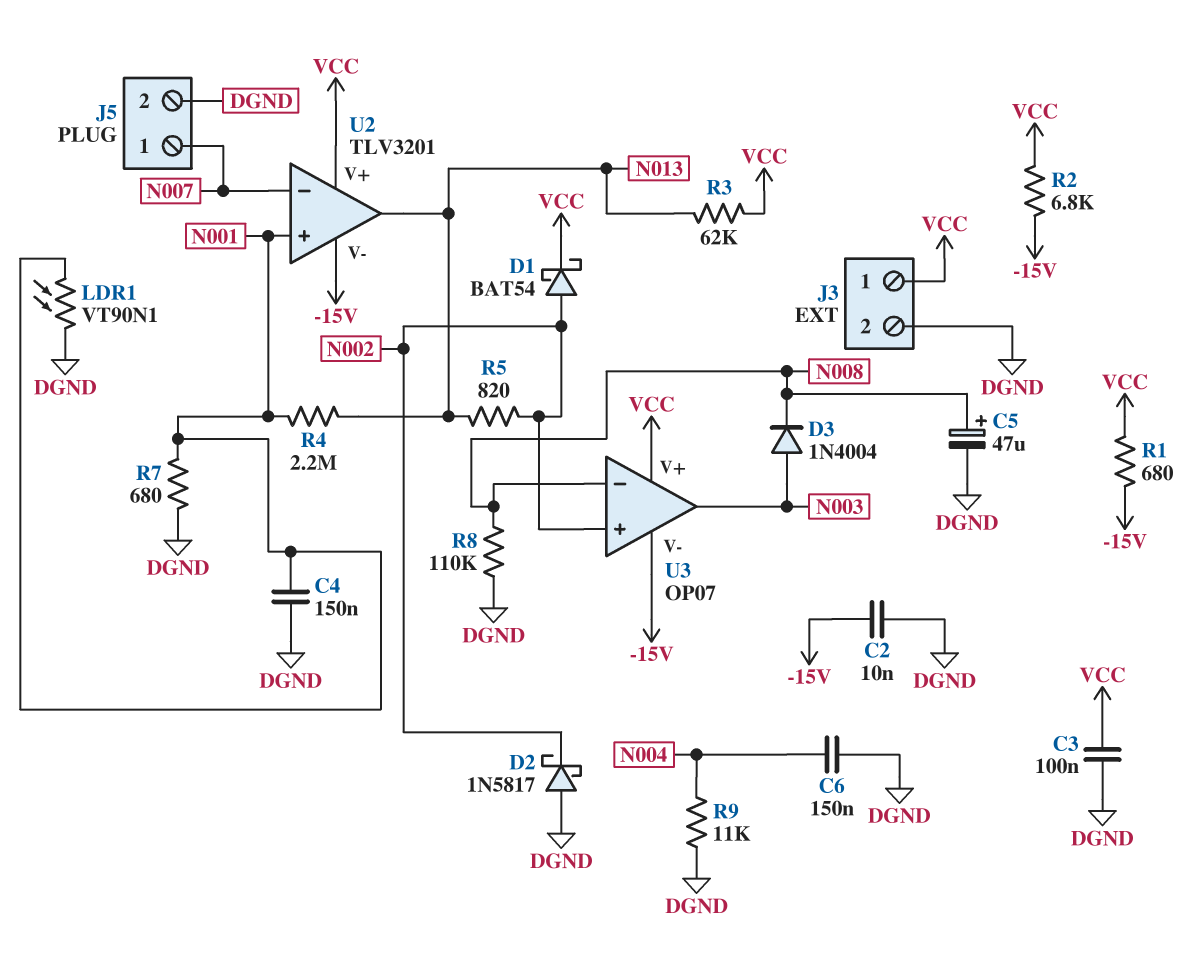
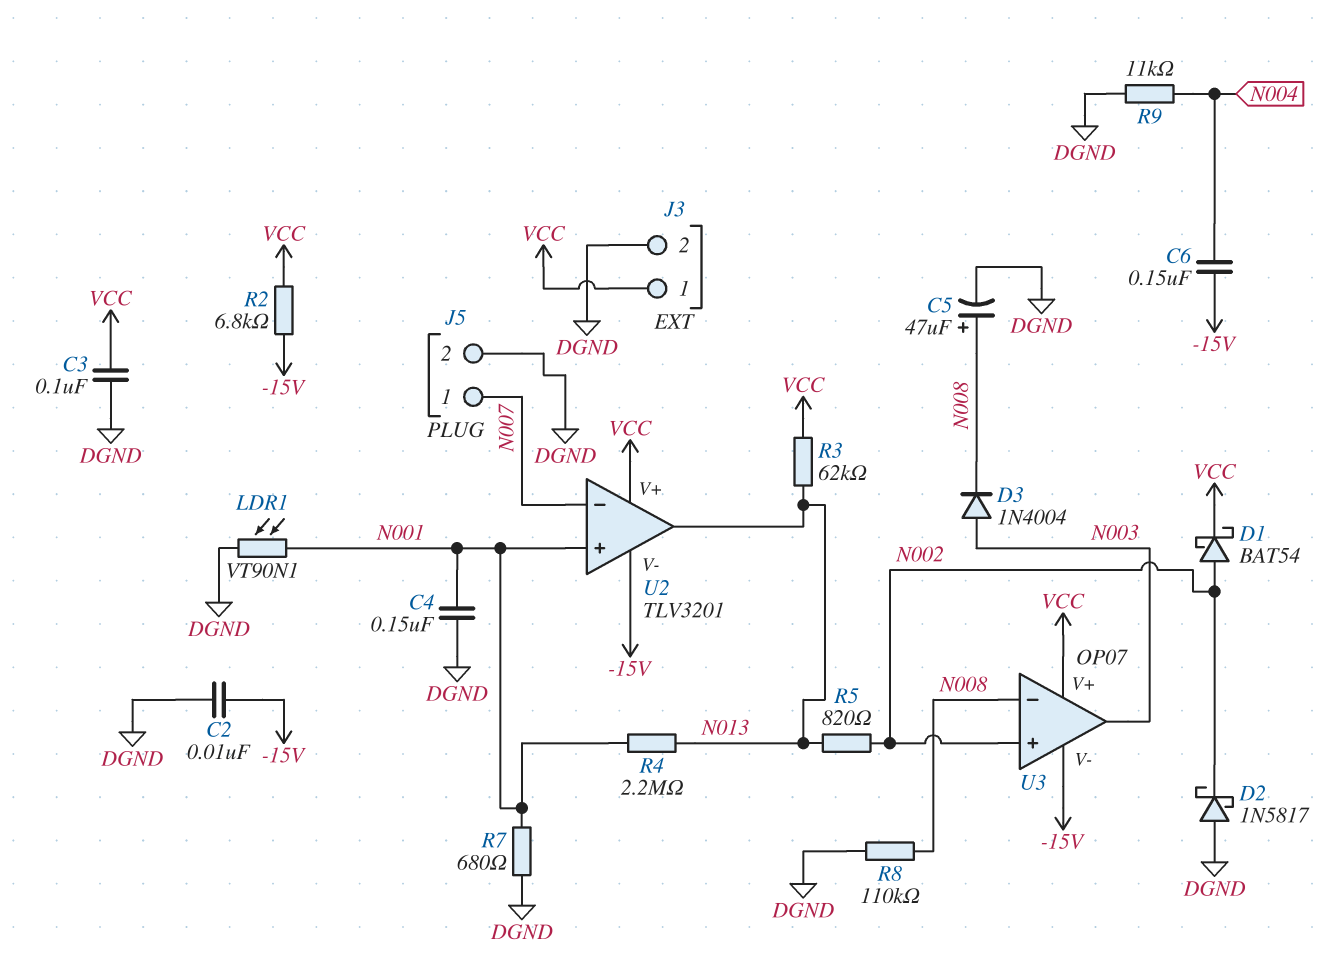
C6: 150nF (DGND, N004) -> 150nF (-15V, N004)
R1: 680 (-15V, VCC) -> none

